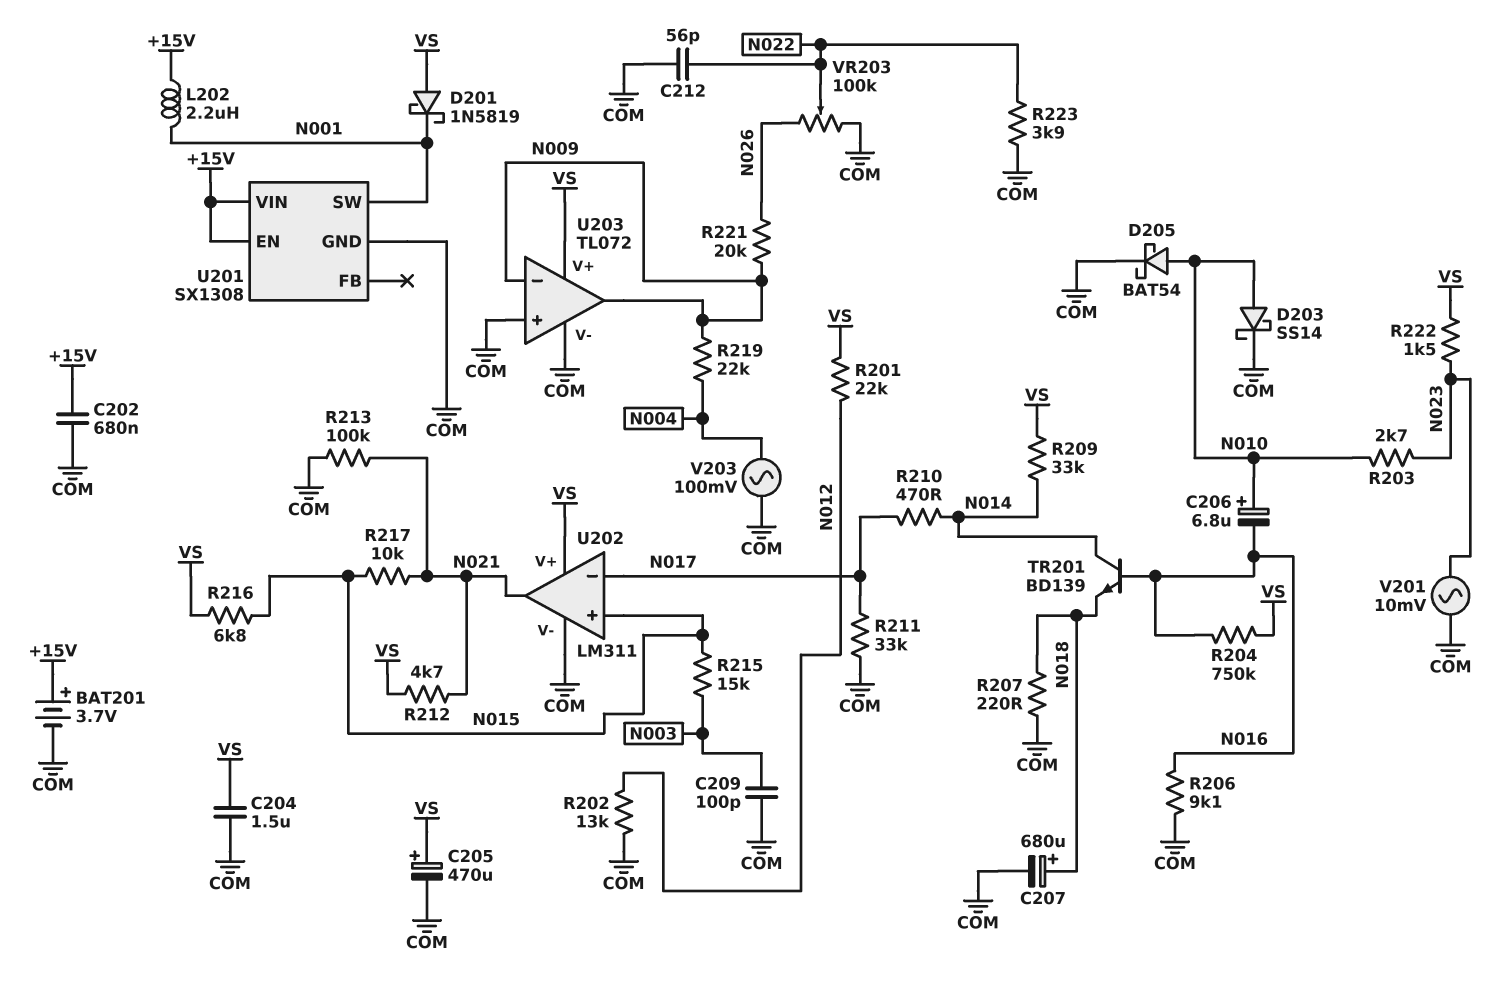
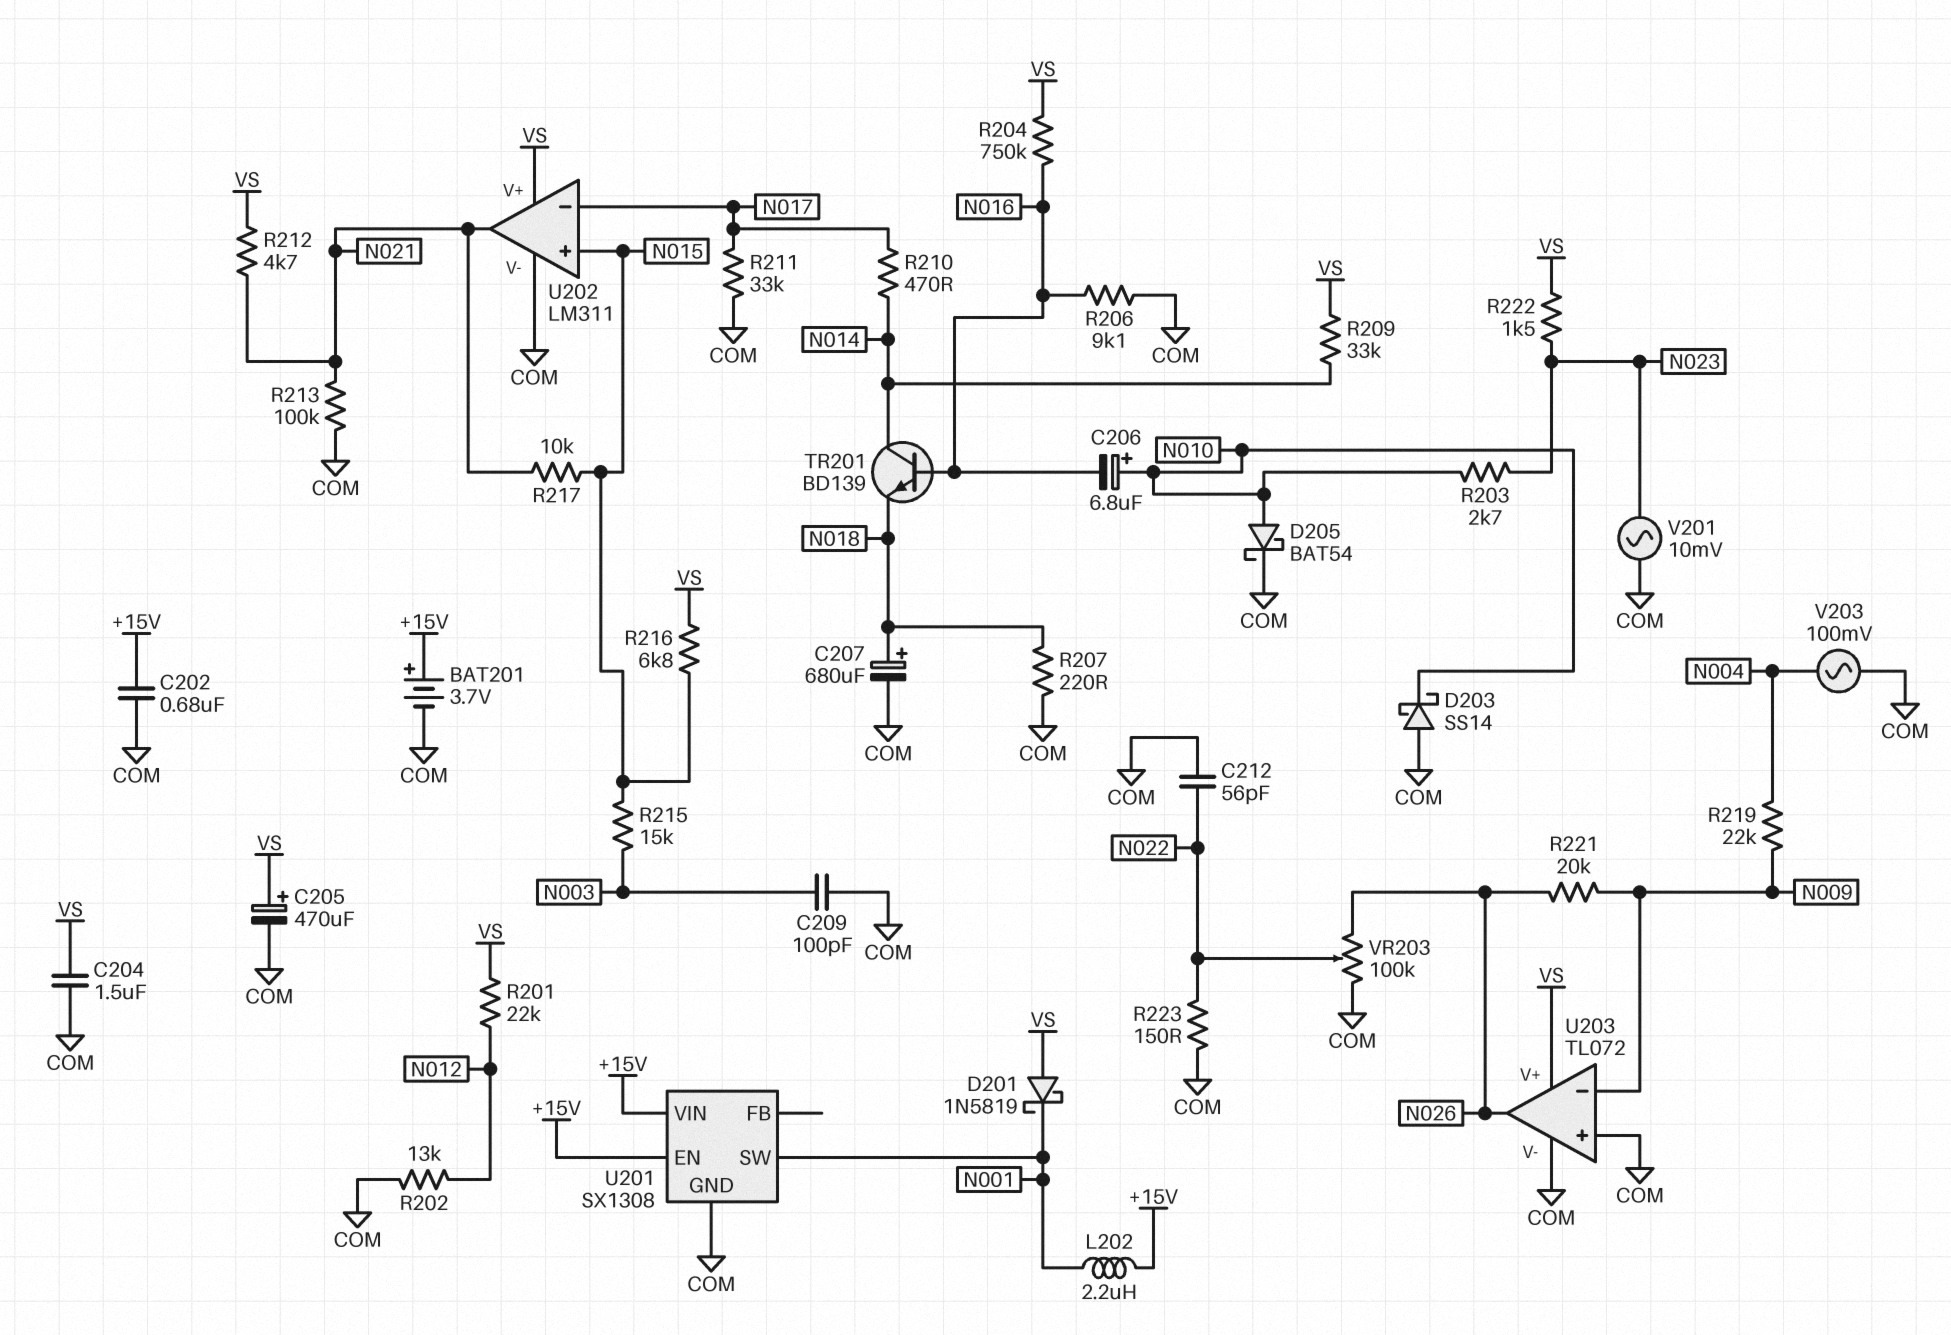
D203: schottky SS14 (A N010, K COM) -> schottky SS14 (A COM, K N010)
R223: 3.9k (COM, N022) -> 150 (COM, N022)
U203 pin out: N009 -> N026

